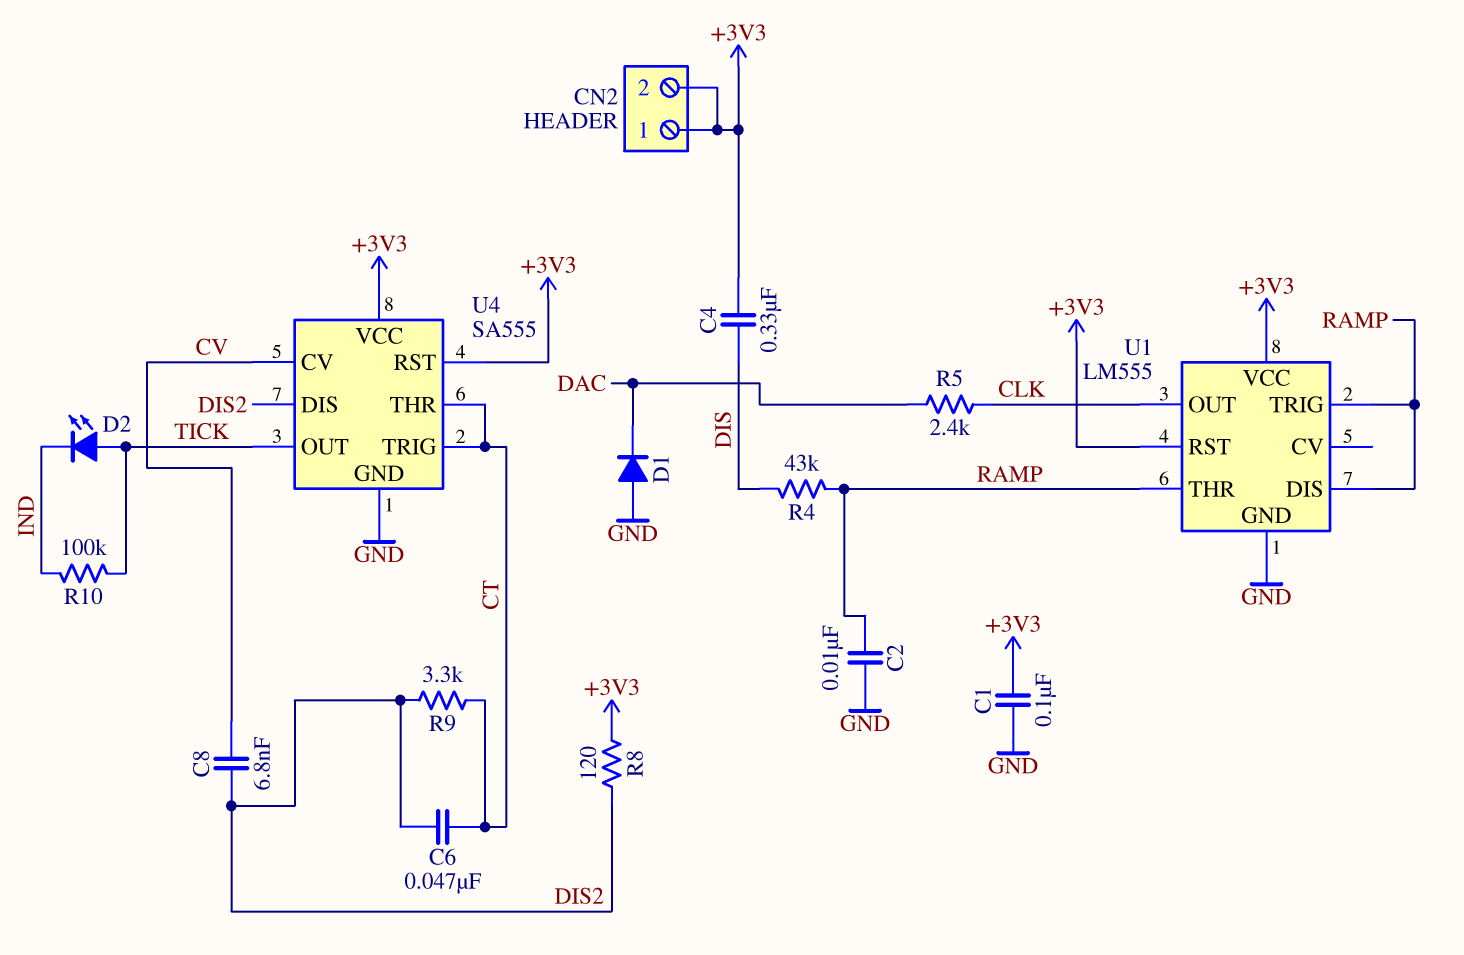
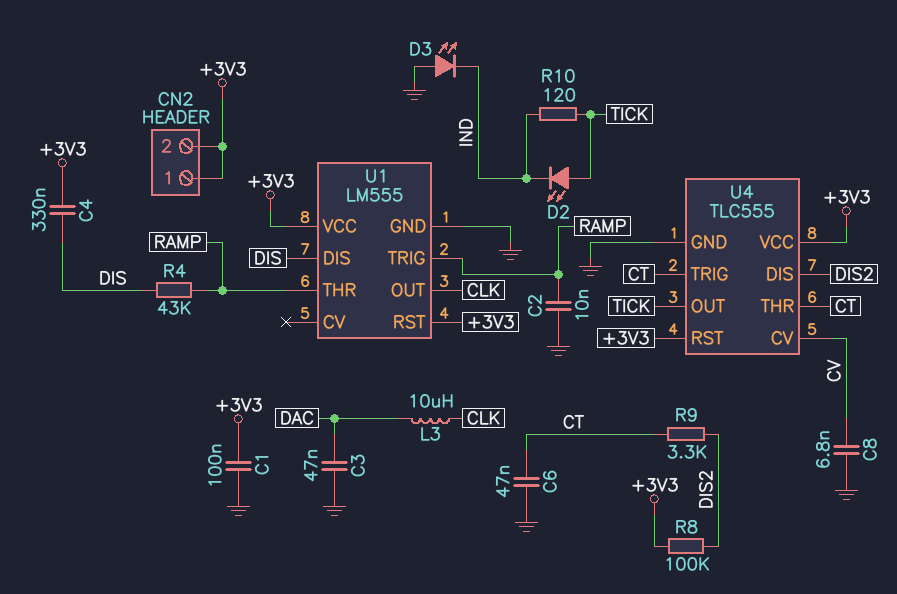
C3: none -> 47nF (DAC, GND)
C6: 47nF (CT, DIS2) -> 47nF (CT, GND)
C8: 6.8nF (CV, DIS2) -> 6.8nF (CV, GND)
D1: diode (A GND, K DAC) -> none
D3: none -> LED (A GND, K IND)
L3: none -> 10uH (CLK, DAC)
R5: 2.4k (CLK, DAC) -> none
R8: 120 (+3V3, DIS2) -> 100k (+3V3, DIS2)
R10: 100k (IND, TICK) -> 120 (IND, TICK)
U1 pin DIS: RAMP -> DIS
U4: SA555 -> TLC555

